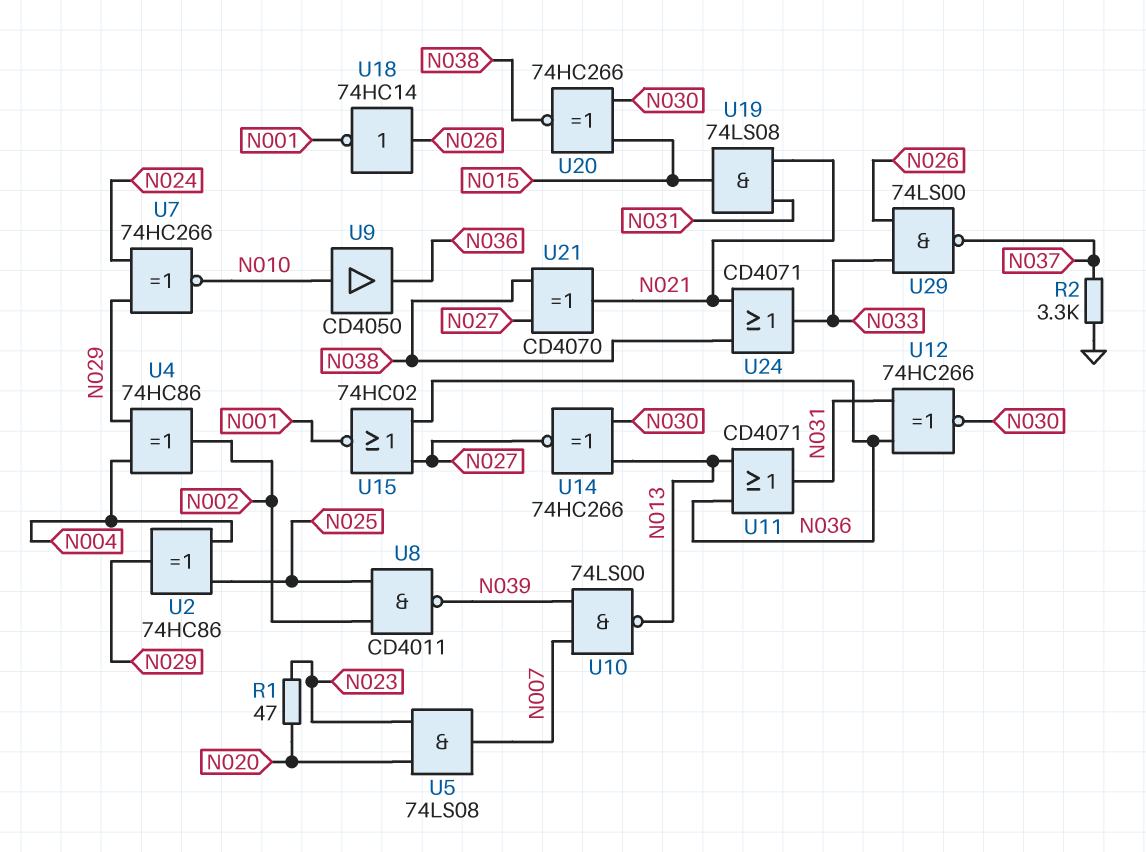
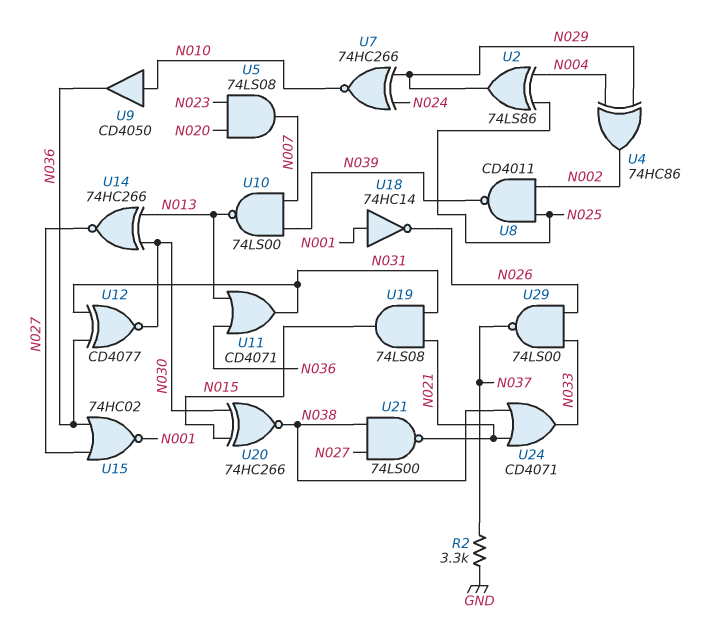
R1: 47 (N020, N023) -> none
U2: XOR 74HC86 (in N004, in N025, out N029) -> XOR 74LS86 (in N004, in N025, out N029)
U12: XNOR 74HC266 (in N031, in N036, out N030) -> XNOR CD4077 (in N031, in N036, out N030)
U18: NOT 74HC14 (in N026, out N001) -> NOT 74HC14 (in N001, out N026)
U21: XOR CD4070 (in N027, in N038, out N021) -> NAND 74LS00 (in N027, in N038, out N021)

